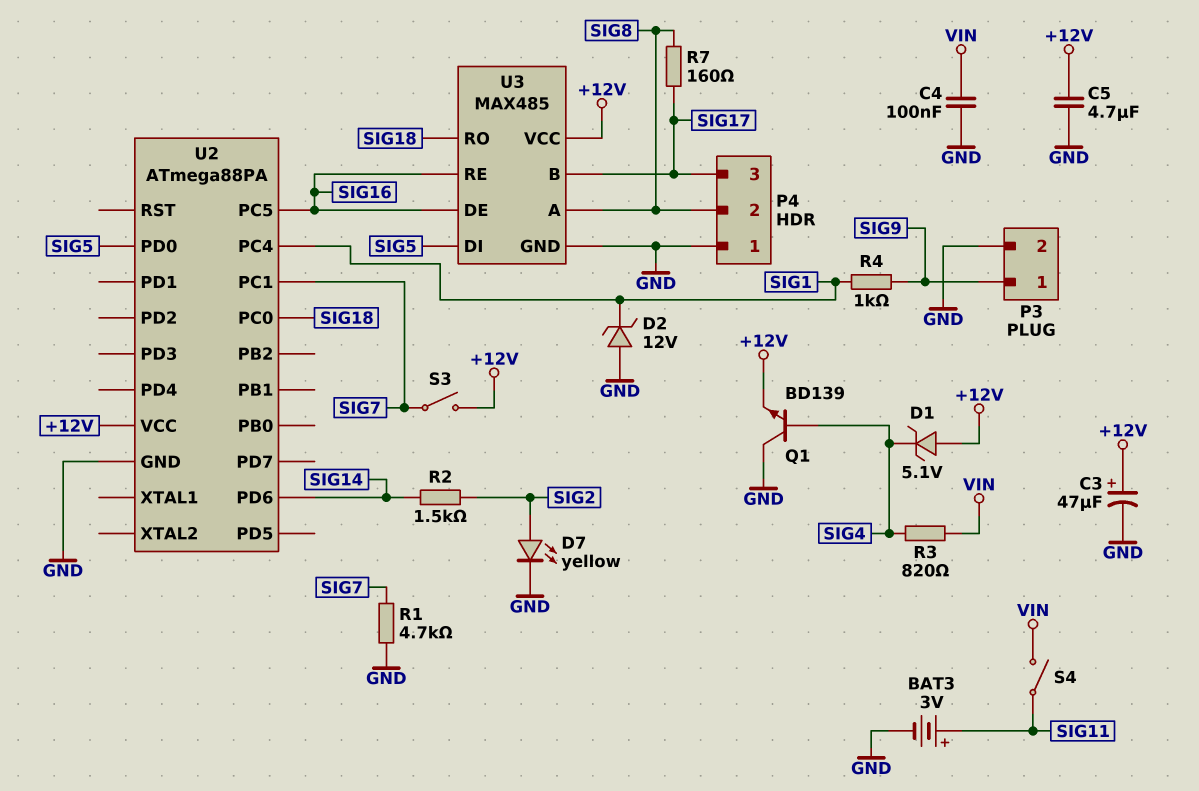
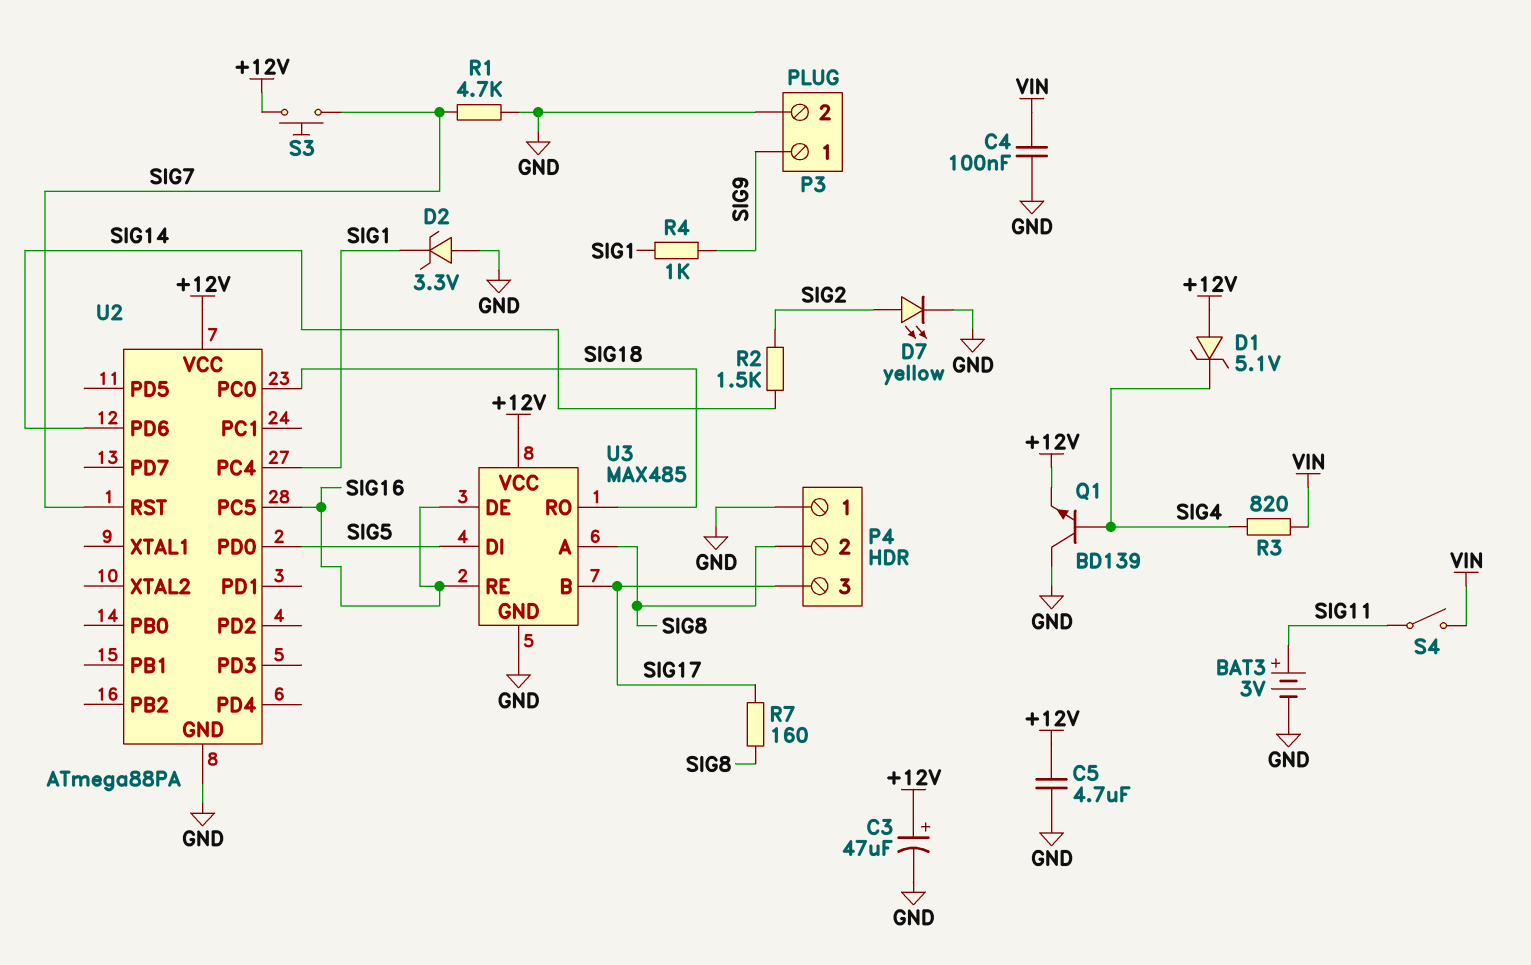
D2: zener 12V (A GND, K SIG1) -> zener 3.3V (A GND, K SIG1)
S3: switch (+12V, SIG7) -> button (+12V, SIG7)
U2 pin PC1: SIG7 -> none
U2 pin RST: none -> SIG7

